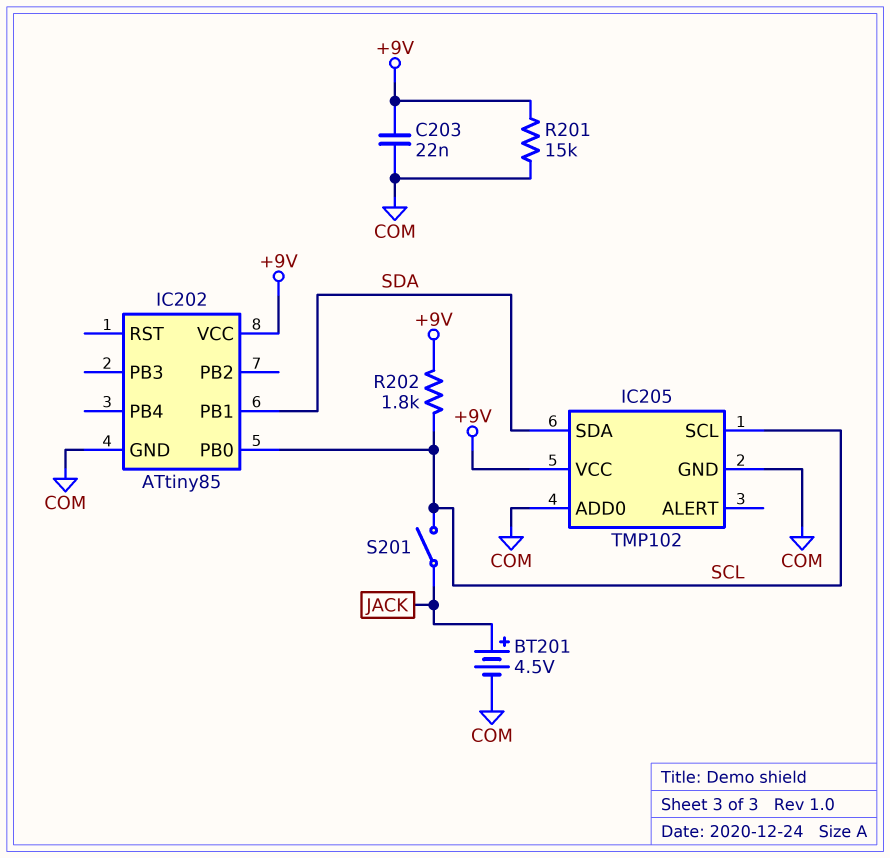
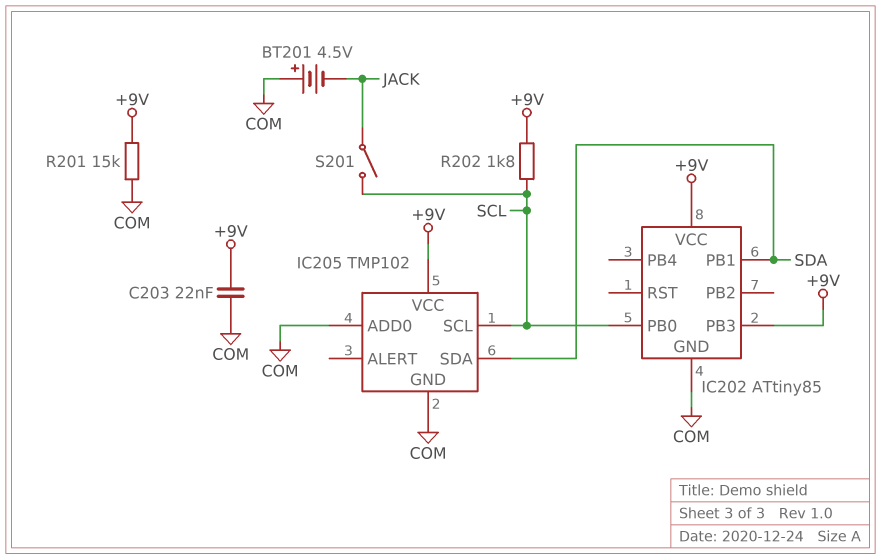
BT201: 4.5V (plus JACK, minus COM) -> 4.5V (plus COM, minus JACK)
IC202 pin PB3: none -> +9V

